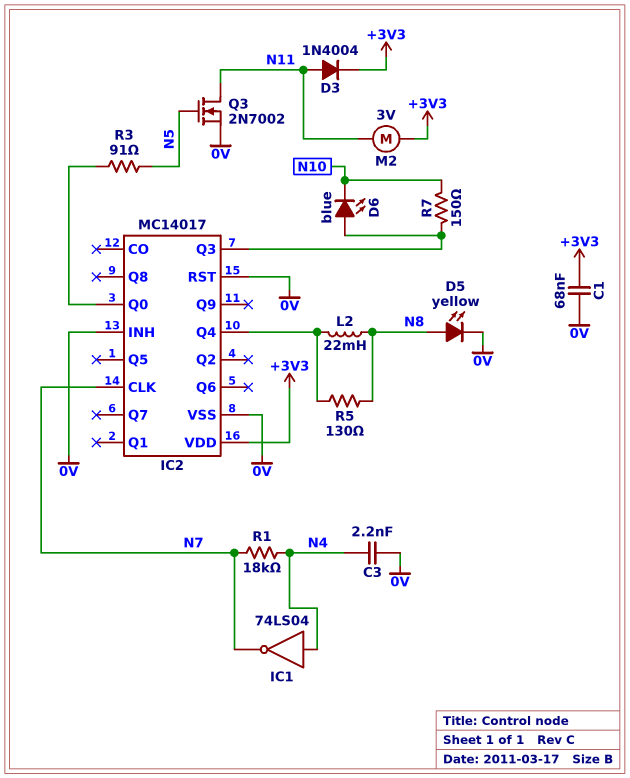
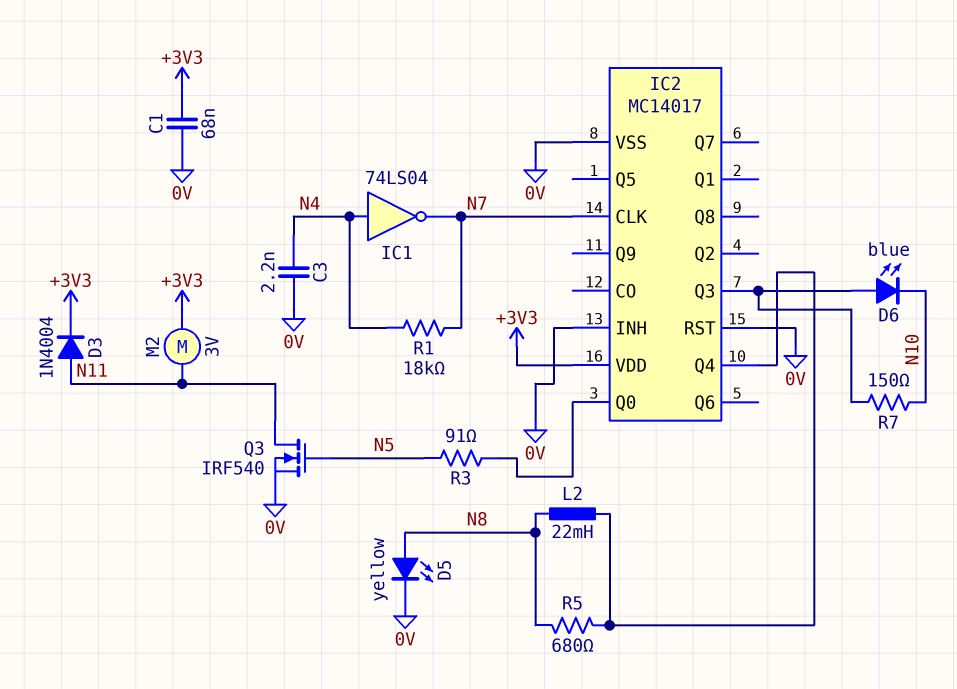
Q3: NMOS 2N7002 (G N5, D N11, S 0V) -> NMOS IRF540 (G N5, D N11, S 0V)
R5: 130 (IC2/Q4, N8) -> 680 (IC2/Q4, N8)

